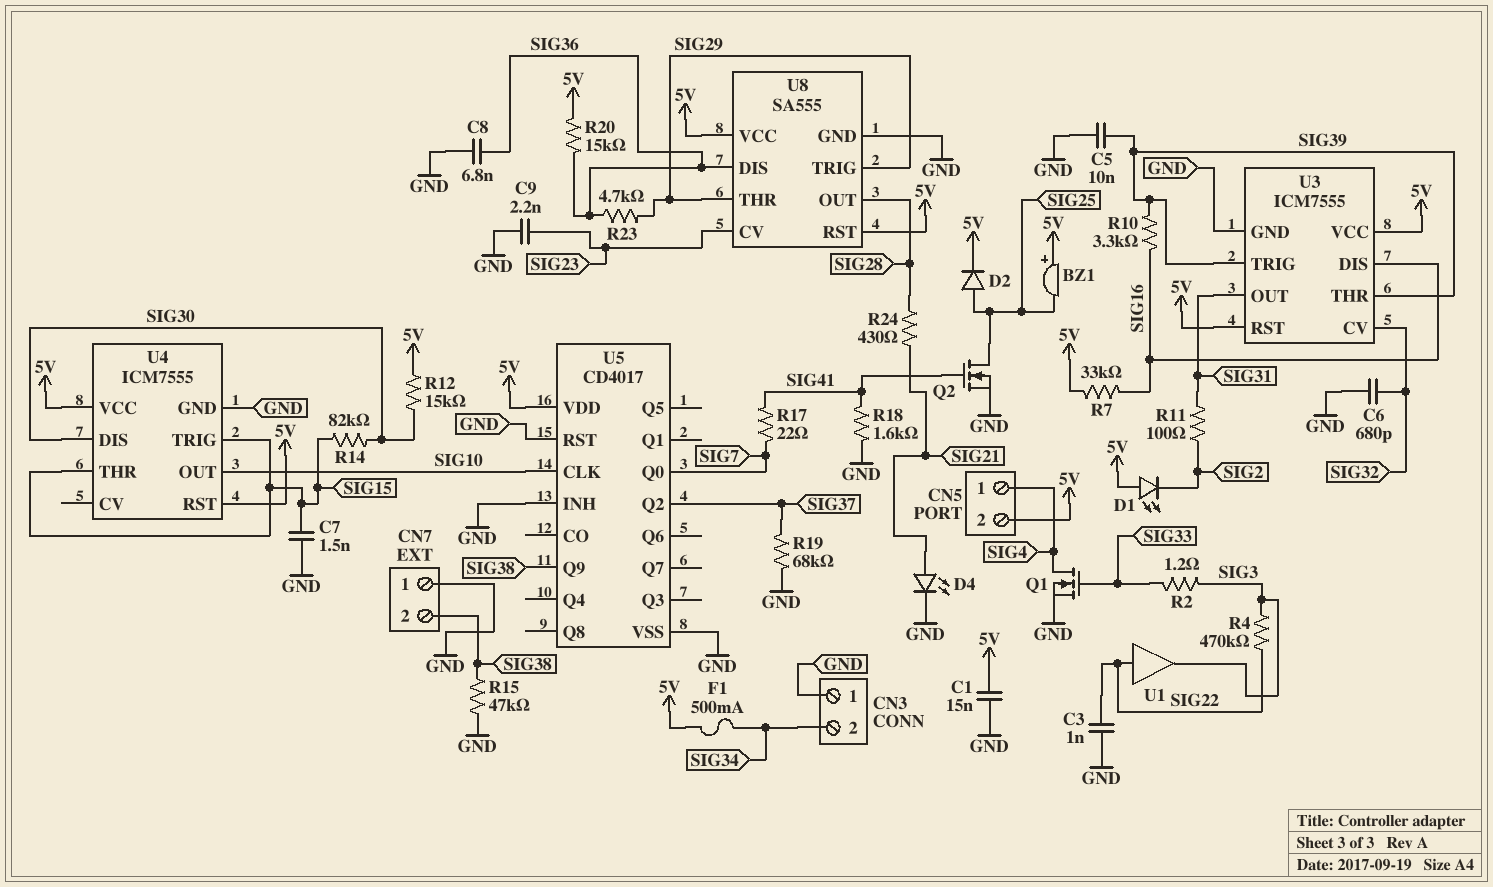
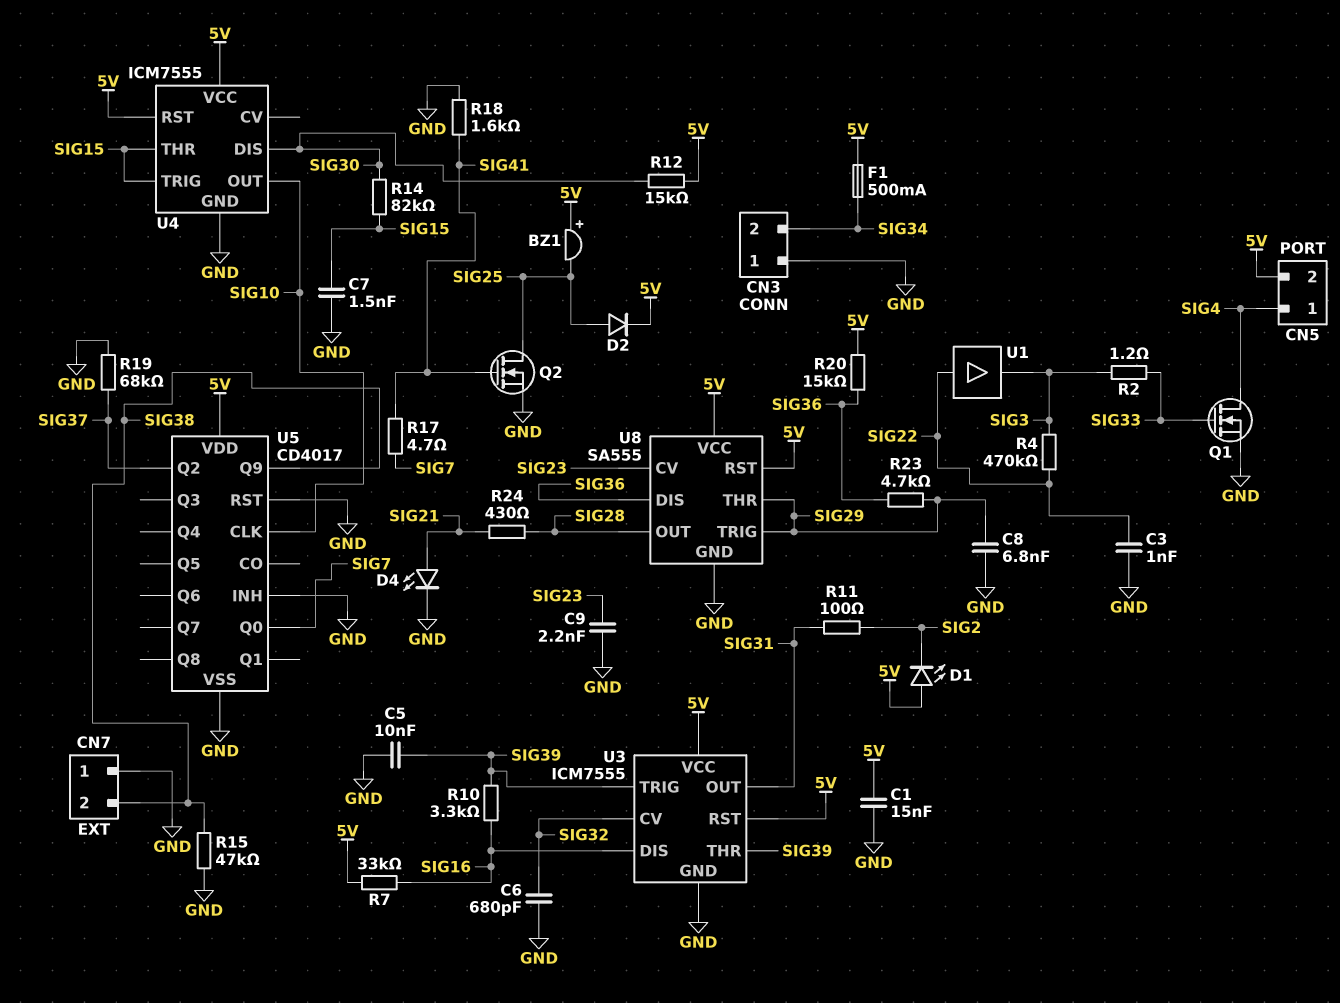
C8: 6.8nF (GND, SIG36) -> 6.8nF (GND, SIG29)
R17: 22 (SIG7, SIG41) -> 4.7 (SIG7, SIG41)

